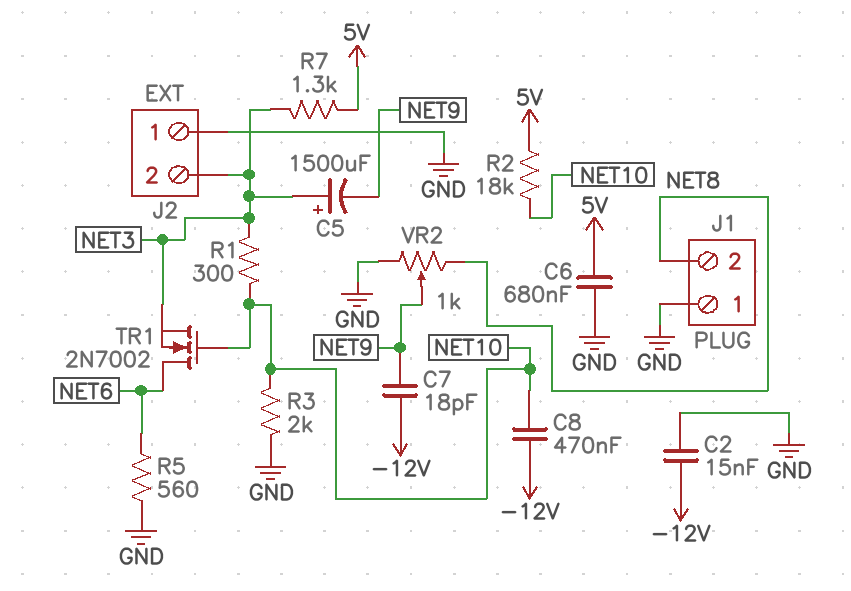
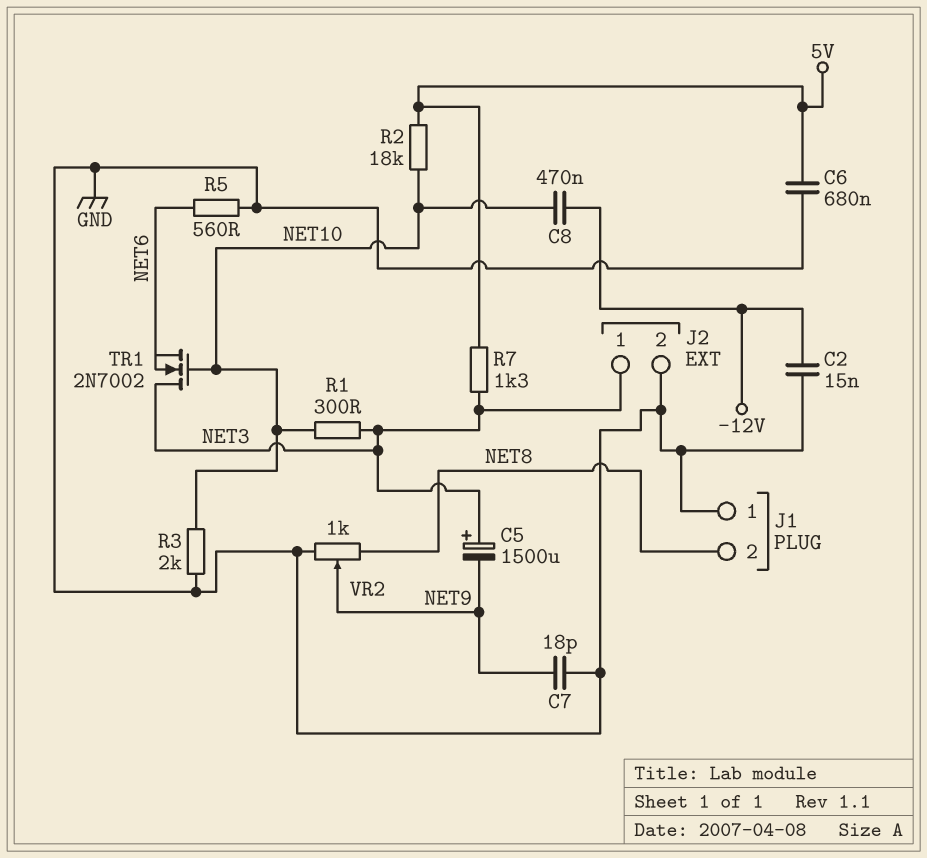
C7: 18pF (-12V, NET9) -> 18pF (GND, NET9)
J2 pin 1: GND -> NET3
J2 pin 2: NET3 -> GND
TR1: NMOS 2N7002 (G NET10, D NET6, S NET3) -> NMOS 2N7002 (G NET10, D NET3, S NET6)

